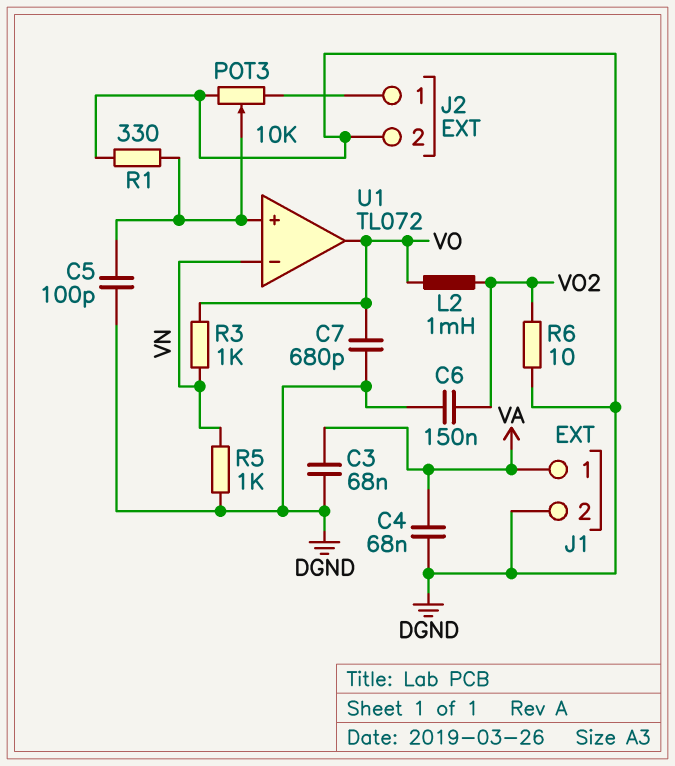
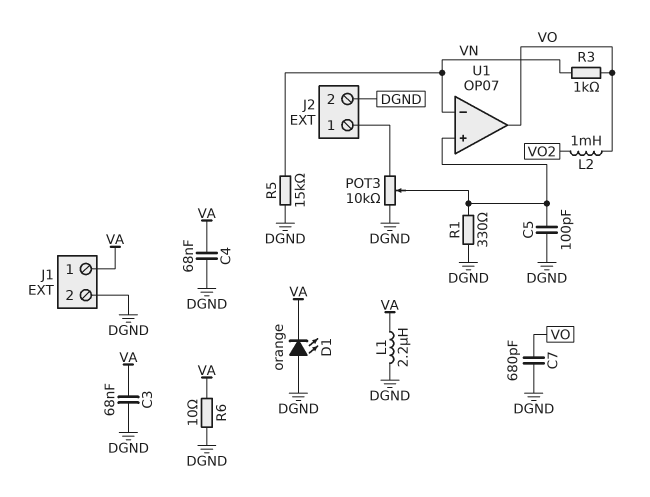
C6: 150nF (DGND, VO2) -> none
D1: none -> LED orange (A DGND, K VA)
L1: none -> 2.2uH (DGND, VA)
R5: 1k (DGND, VN) -> 15k (DGND, VN)
R6: 10 (DGND, VO2) -> 10 (DGND, VA)
U1: TL072 -> OP07

